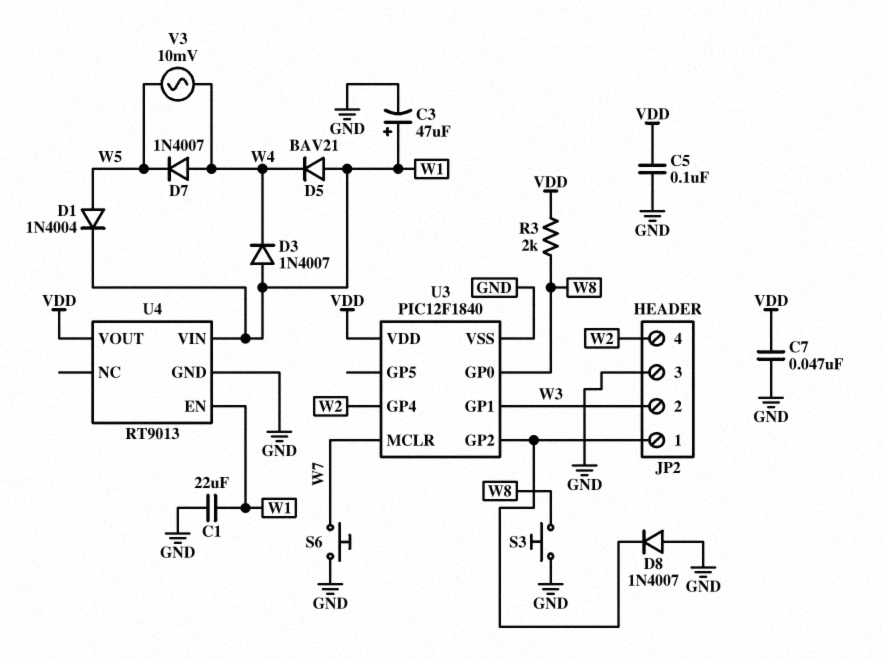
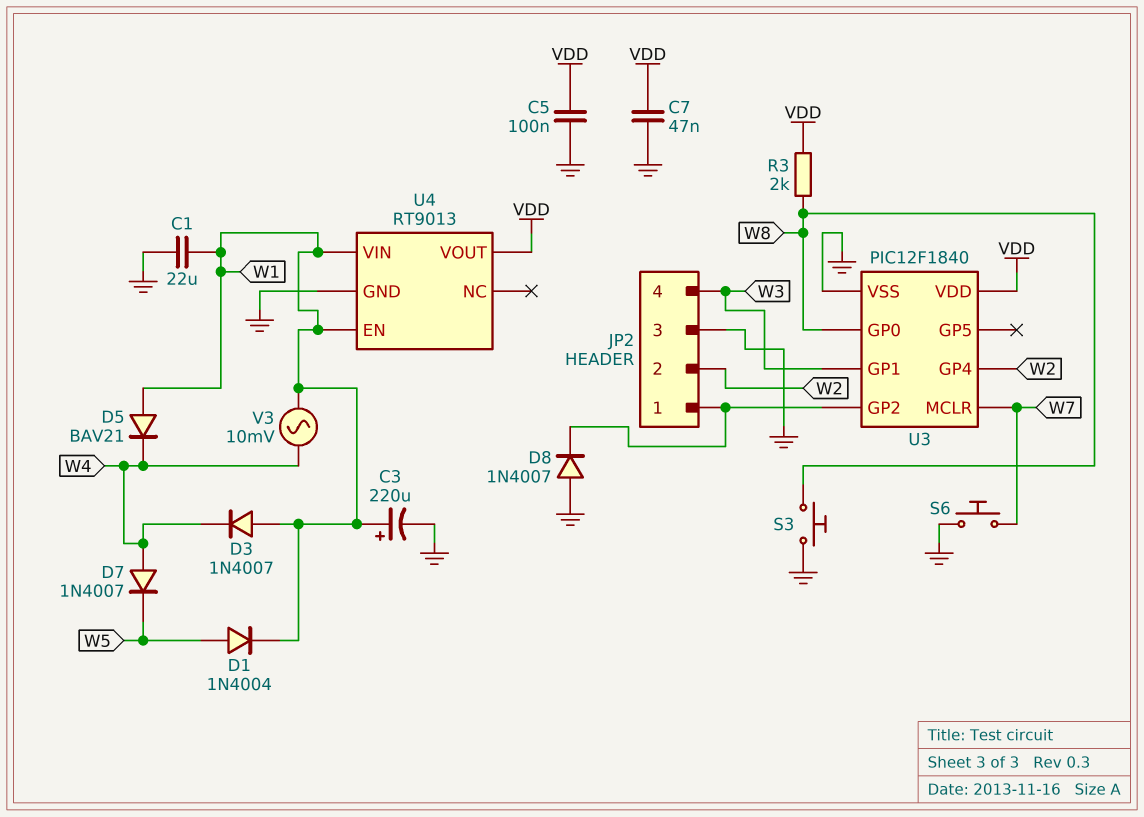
C3: 47uF (plus W1, minus GND) -> 220uF (plus W1, minus GND)
JP2 pin 2: W3 -> W2
JP2 pin 4: W2 -> W3
V3: AC 10mV (W4, W5) -> AC 10mV (W1, W4)

